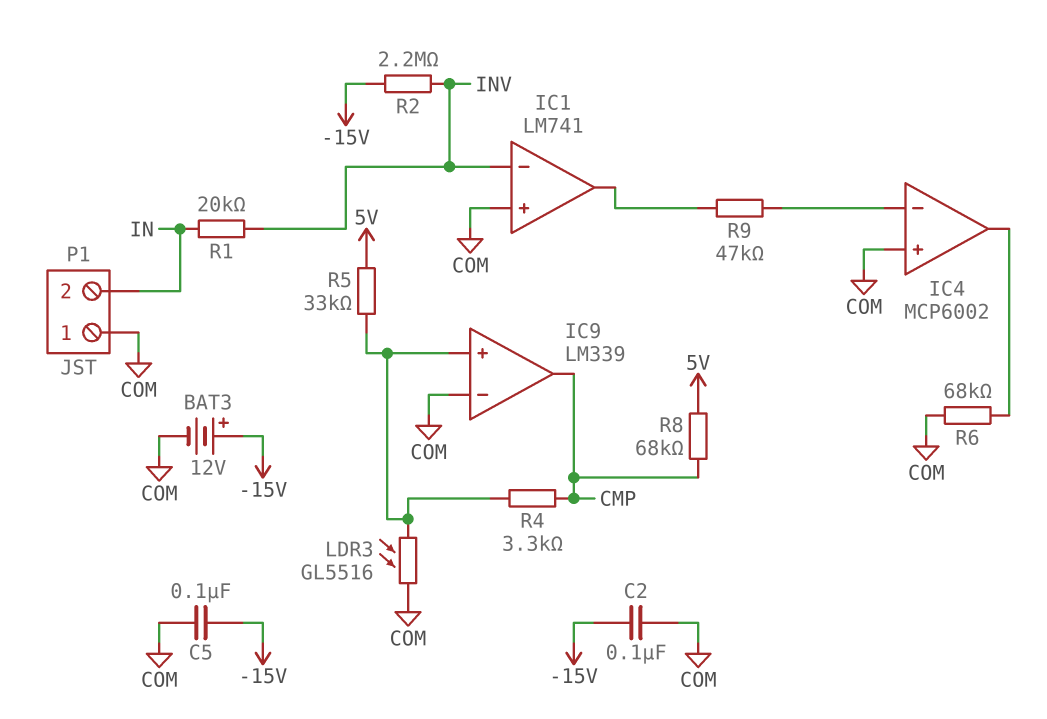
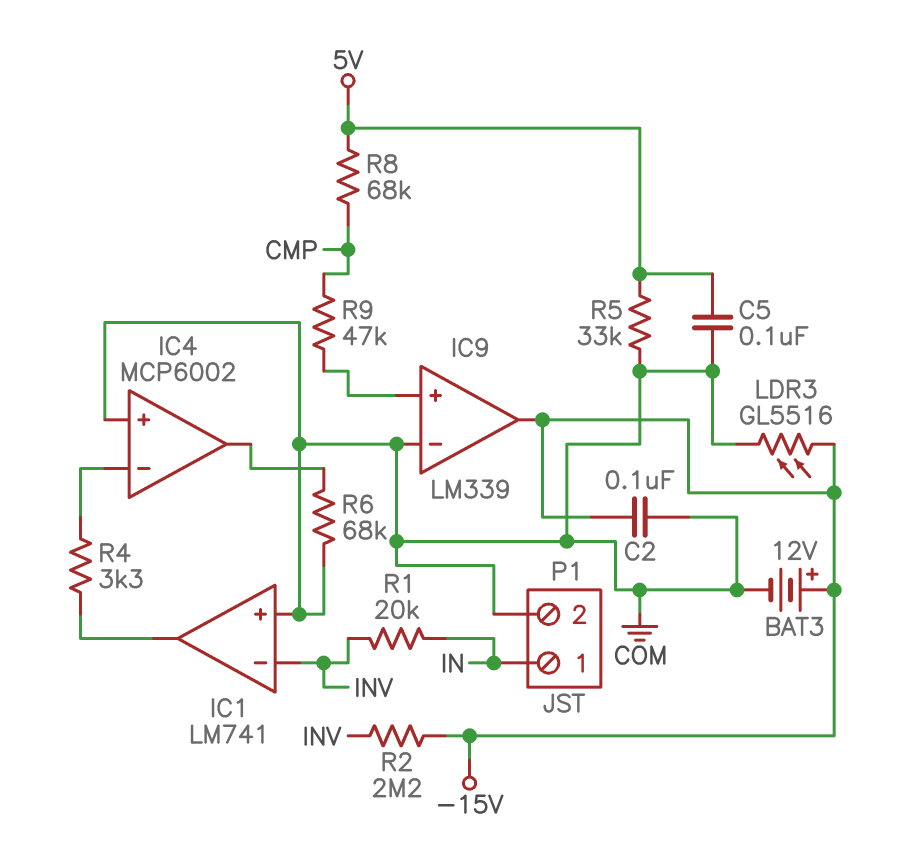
C5: 100nF (-15V, COM) -> 100nF (5V, COM)
IC9 pin out: CMP -> -15V
LDR3: GL5516 (COM, IC9/in+) -> GL5516 (-15V, COM)
P1 pin 1: COM -> IN
P1 pin 2: IN -> COM
R4: 3.3k (CMP, IC9/in+) -> 3.3k (IC1/out, IC4/in-)
R5: 33k (5V, IC9/in+) -> 33k (5V, COM)
R9: 47k (IC1/out, IC4/in-) -> 47k (CMP, IC9/in+)

